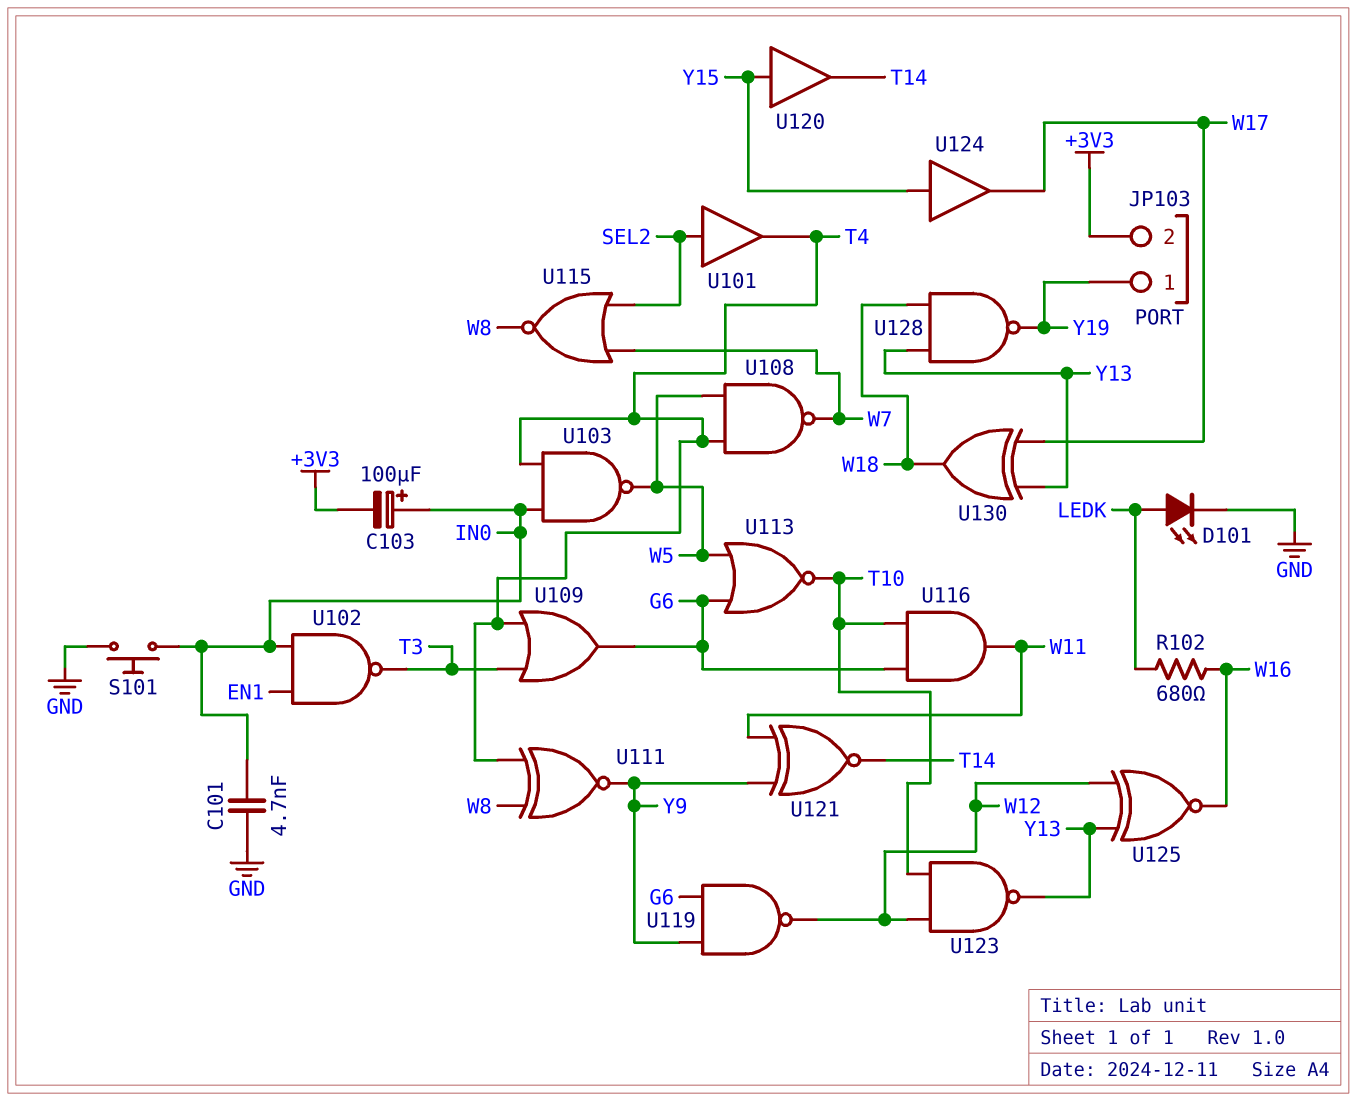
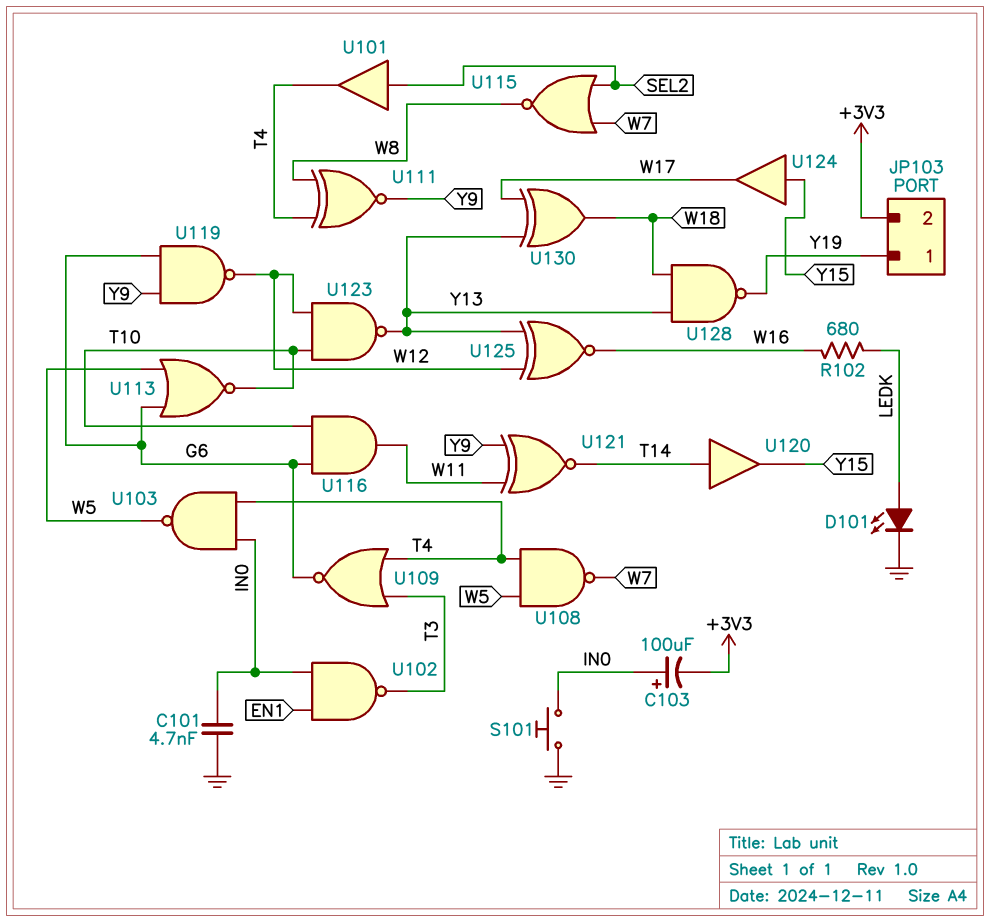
U109: OR (in T3, in T4, out G6) -> NOR (in T3, in T4, out G6)
U120: buffer (in Y15, out T14) -> buffer (in T14, out Y15)

